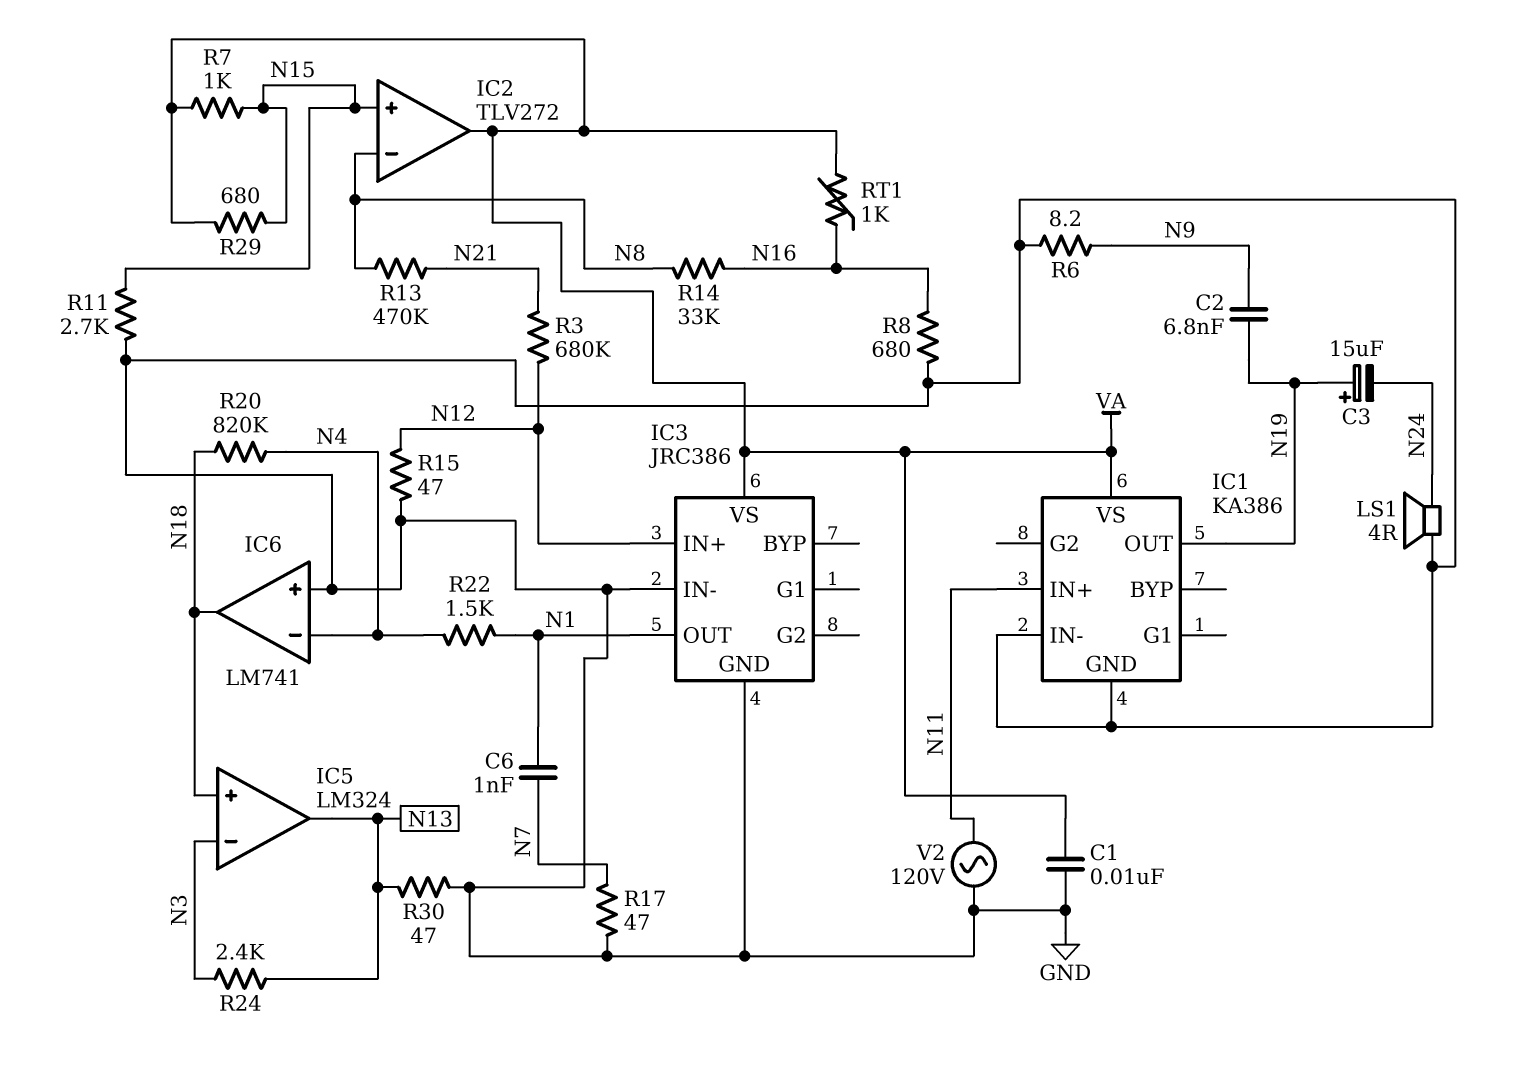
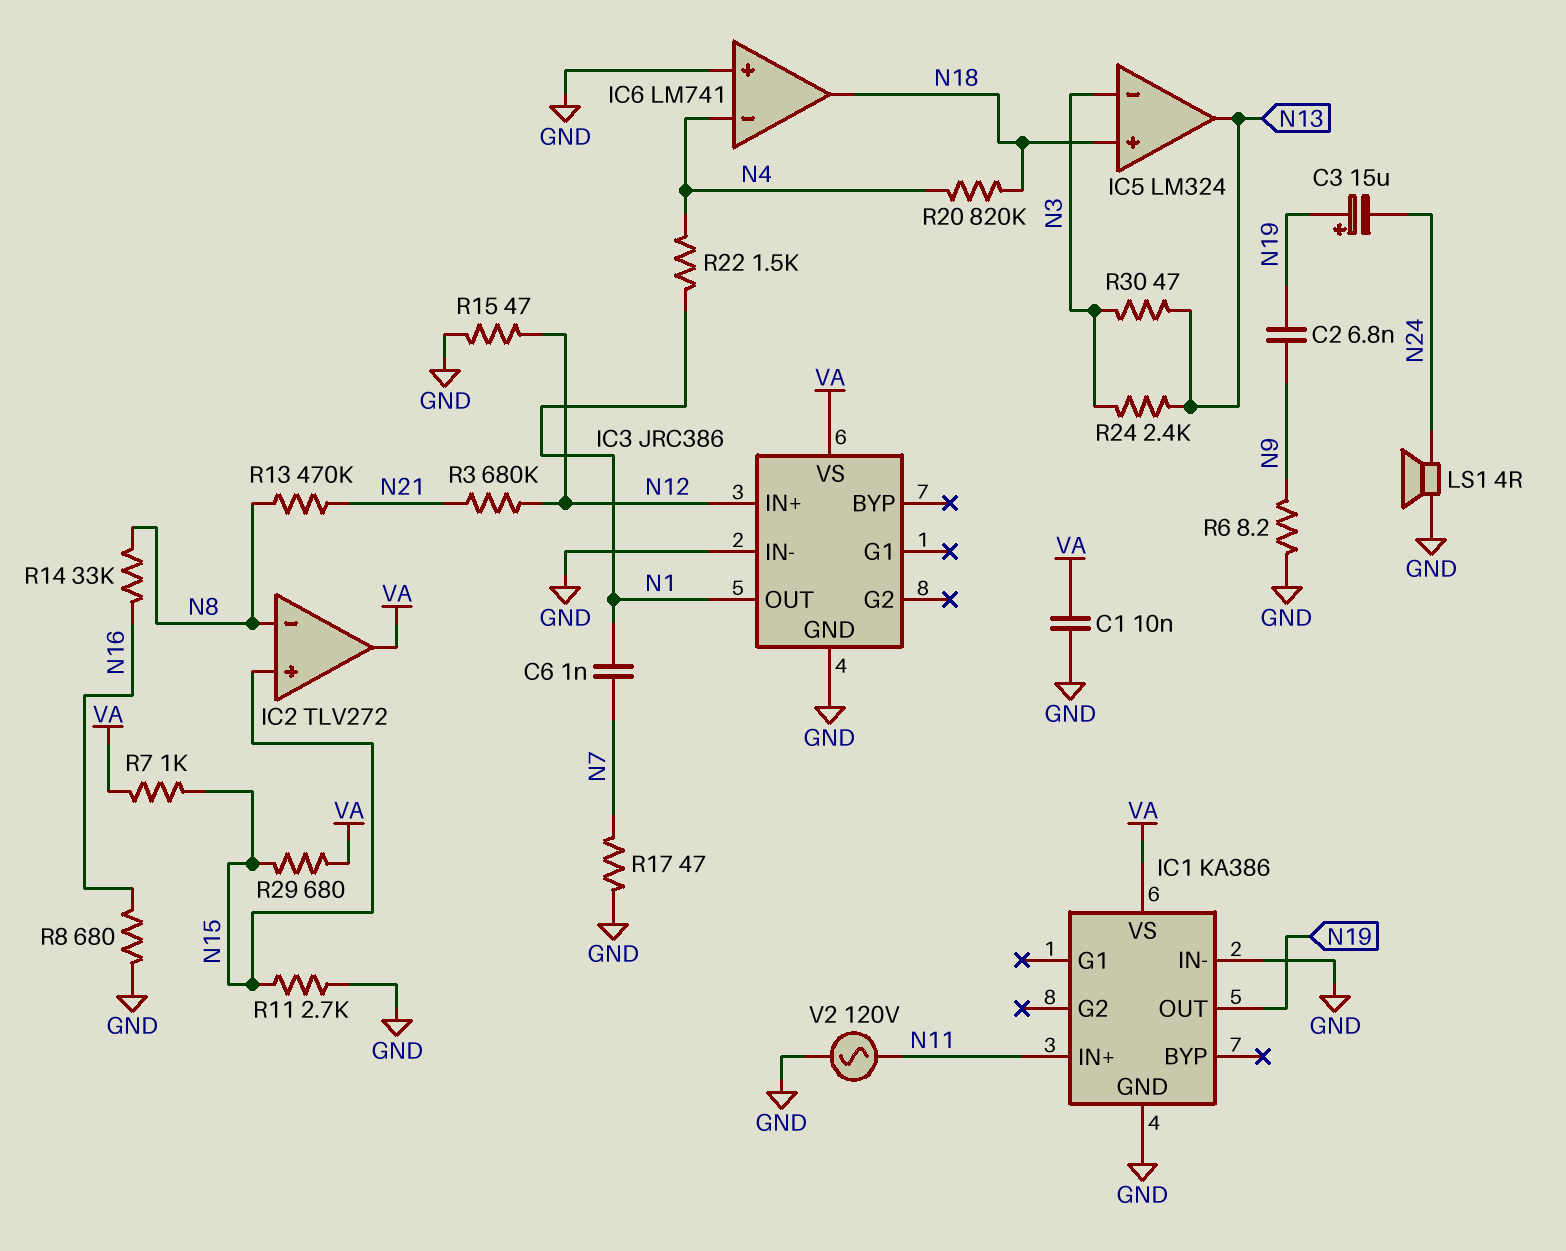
R30: 47 (GND, N13) -> 47 (N3, N13)
RT1: 1k (N16, VA) -> none

